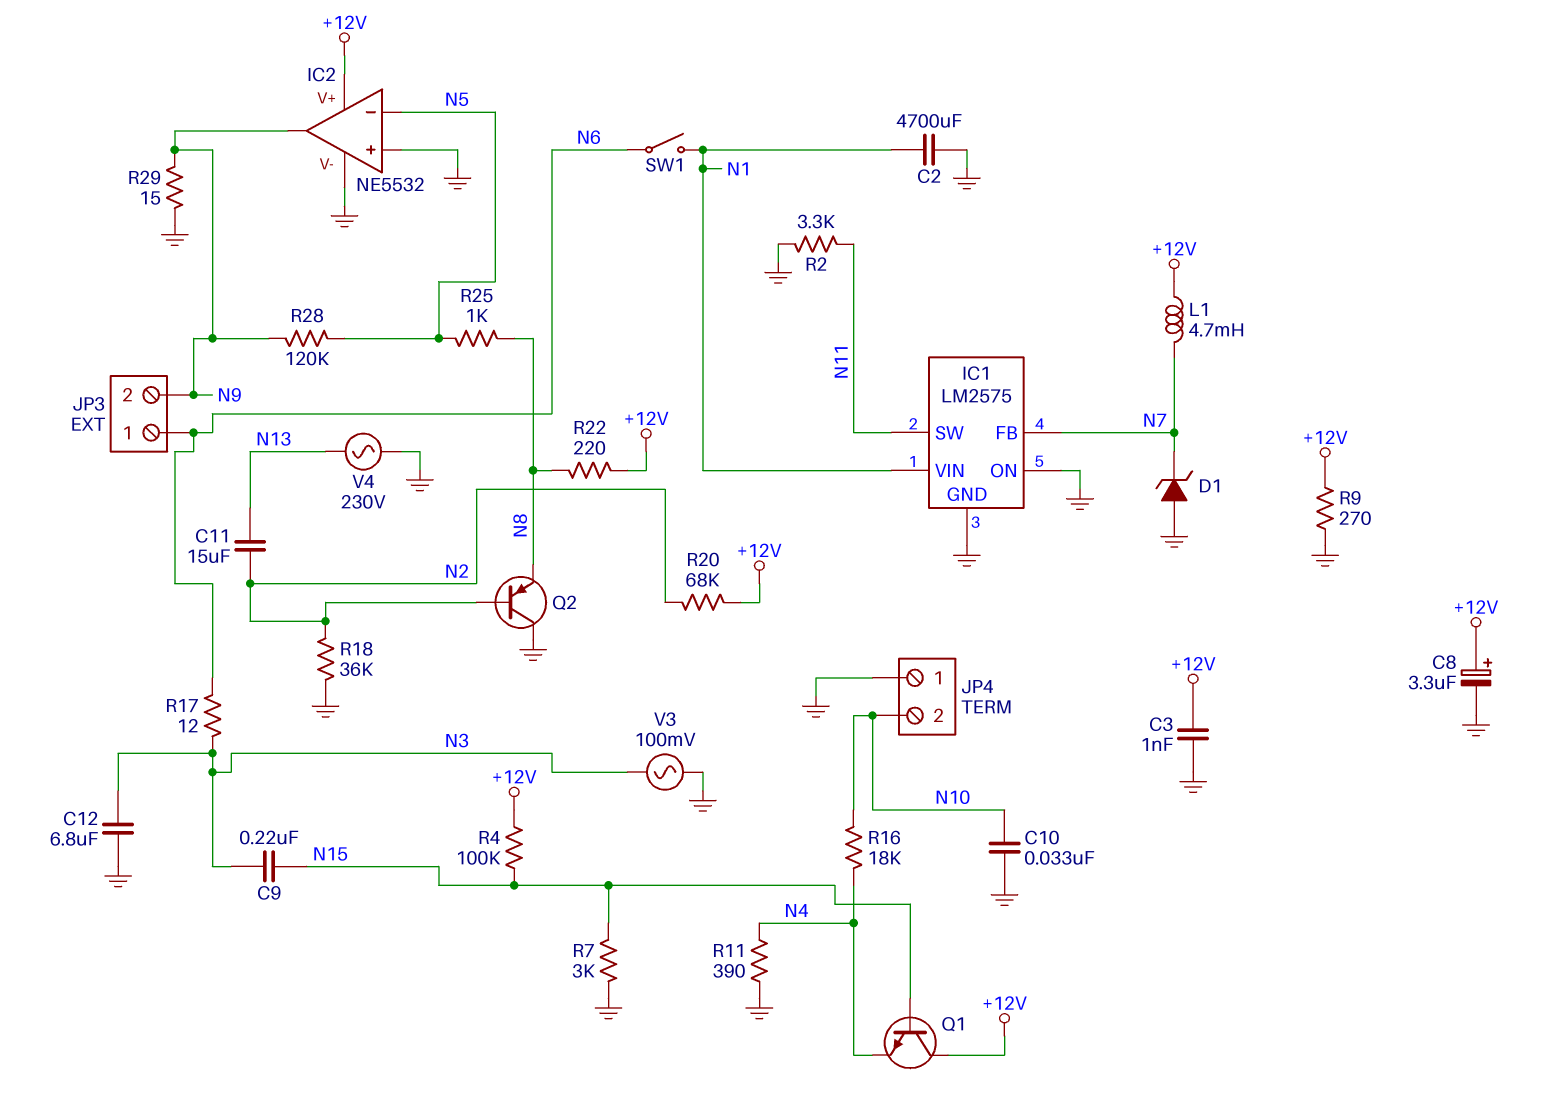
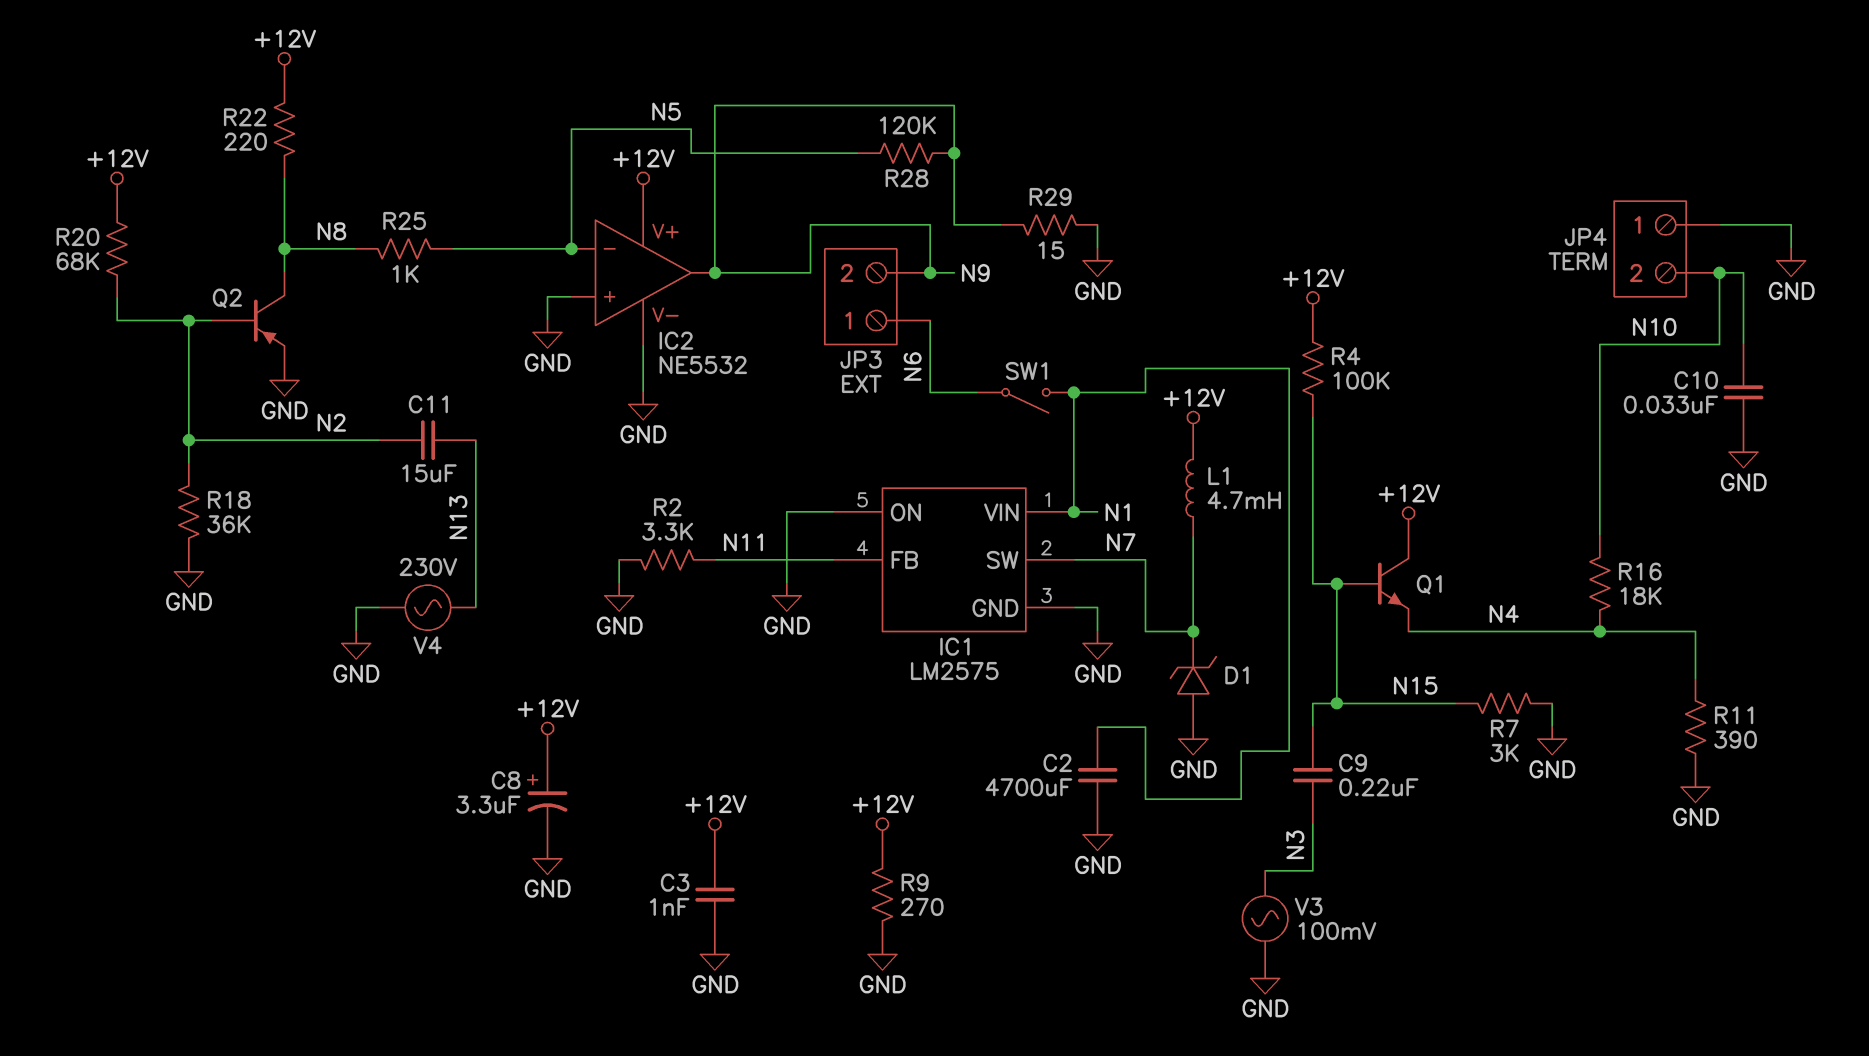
C12: 6.8uF (GND, N3) -> none
IC1 pin FB: N7 -> N11
IC1 pin SW: N11 -> N7
Q2: PNP (B N2, C GND, E N8) -> PNP (B N2, C N8, E GND)
R17: 12 (N3, N6) -> none

